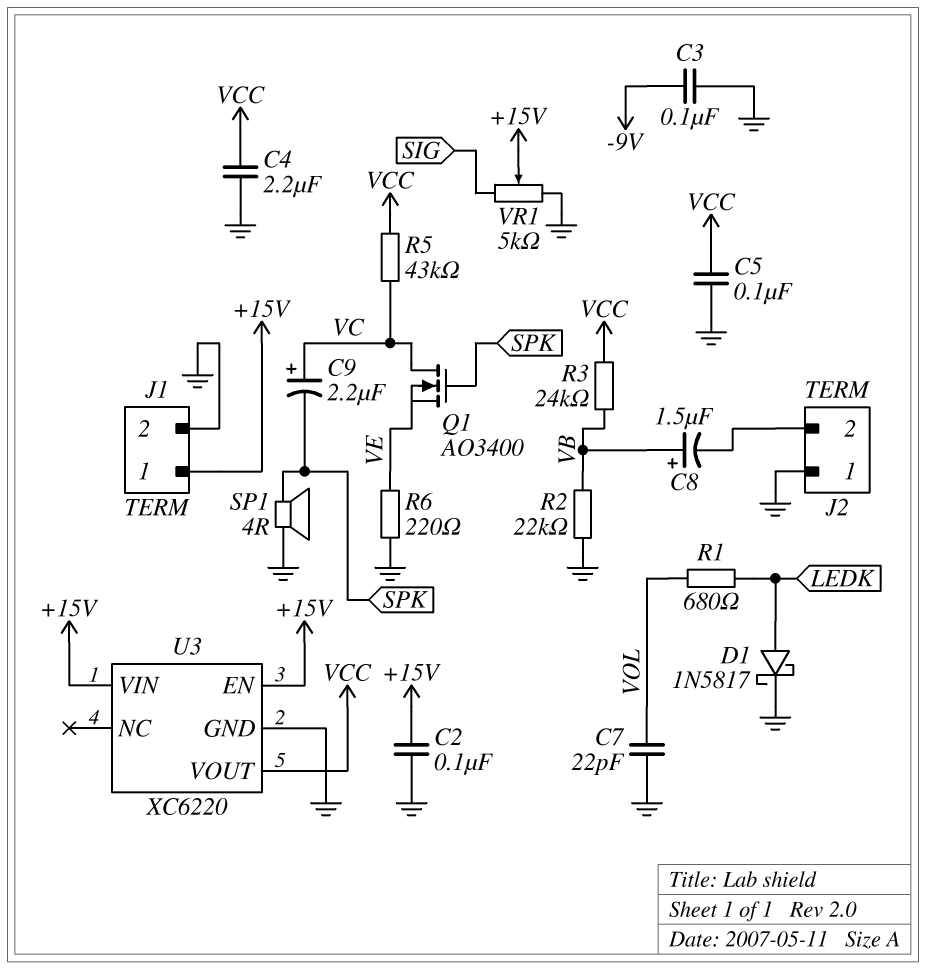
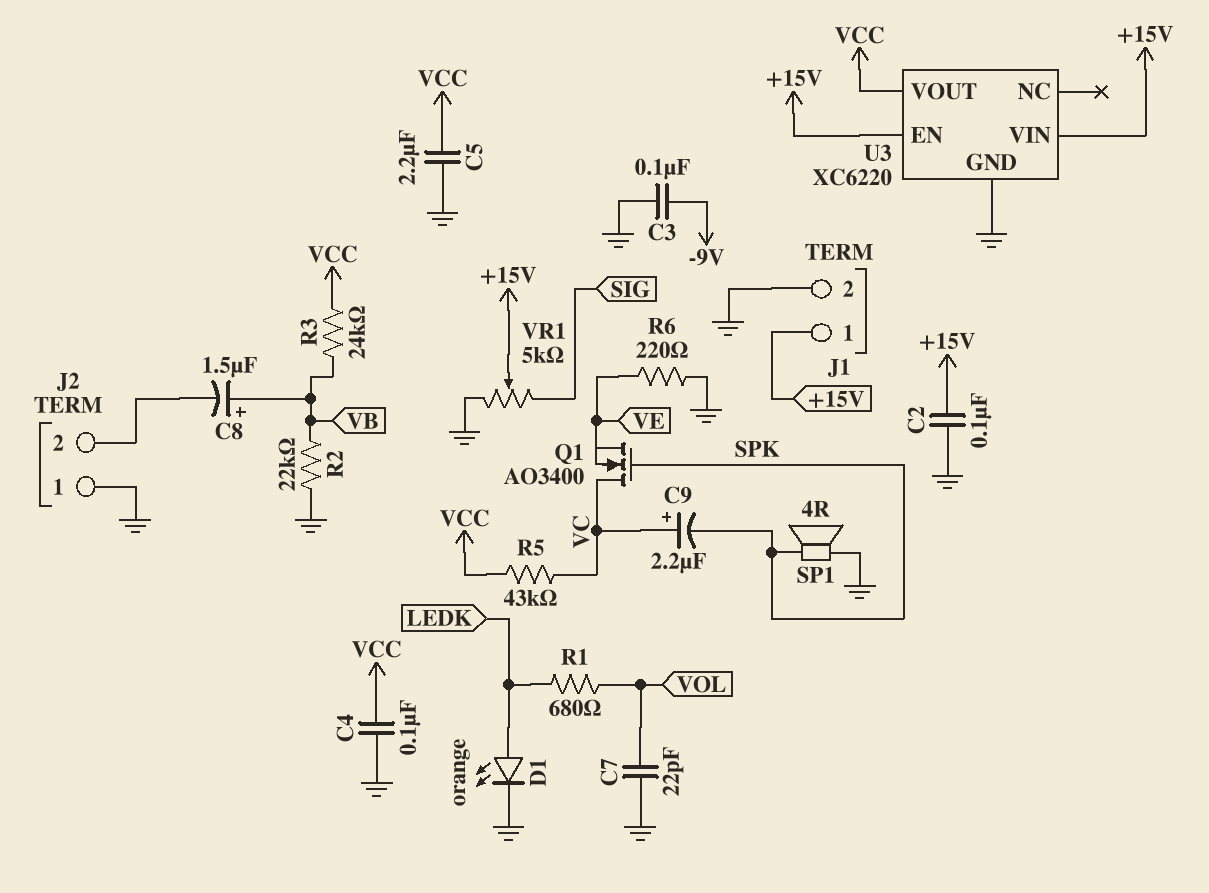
C4: 2.2uF (GND, VCC) -> 100nF (GND, VCC)
C5: 100nF (GND, VCC) -> 2.2uF (GND, VCC)
D1: schottky 1N5817 (A LEDK, K GND) -> LED orange (A LEDK, K GND)

